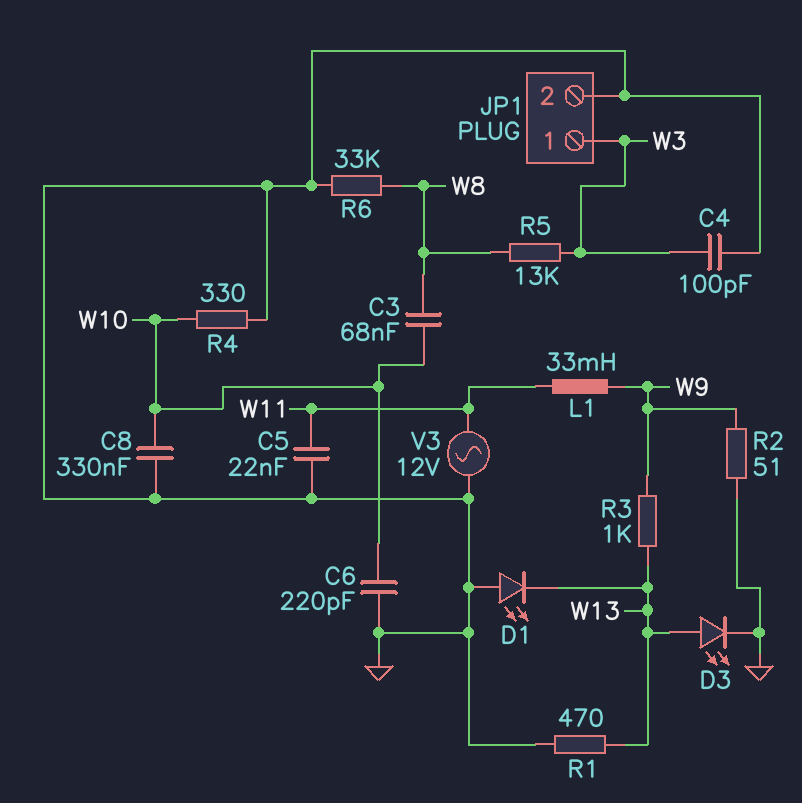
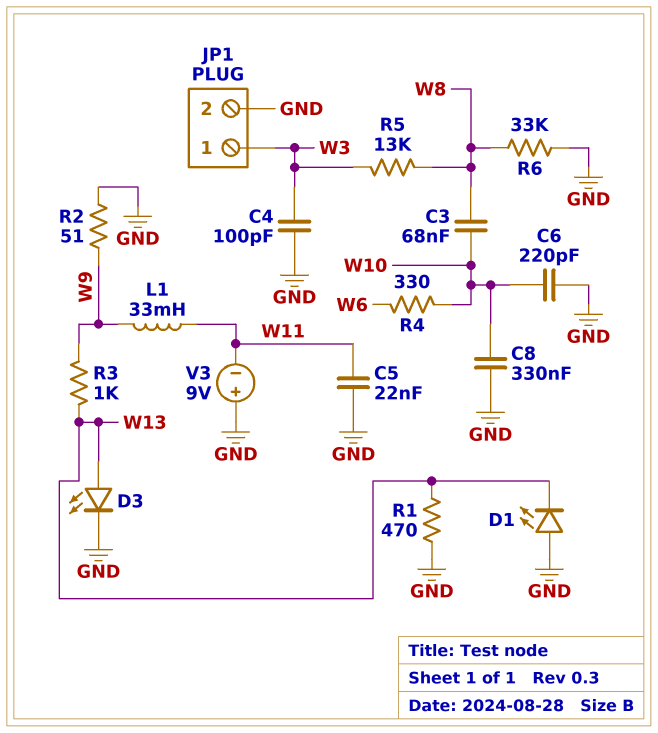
R4: 330 (GND, W10) -> 330 (W6, W10)
V3: AC 12V (GND, W11) -> 9V (plus GND, minus W11)

